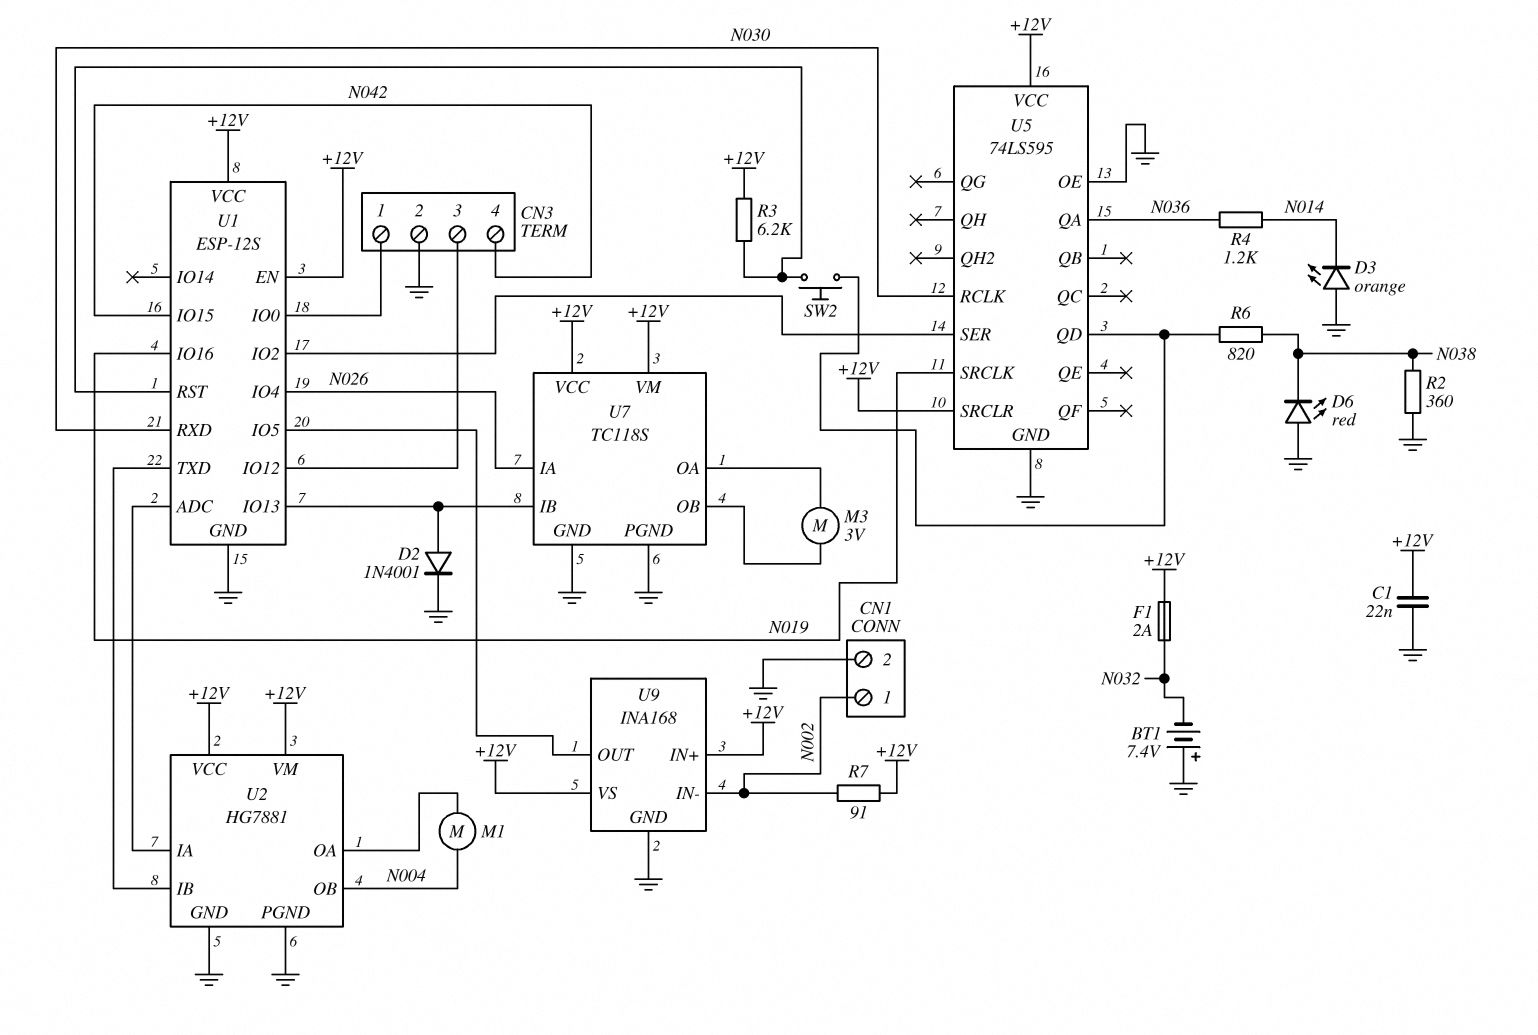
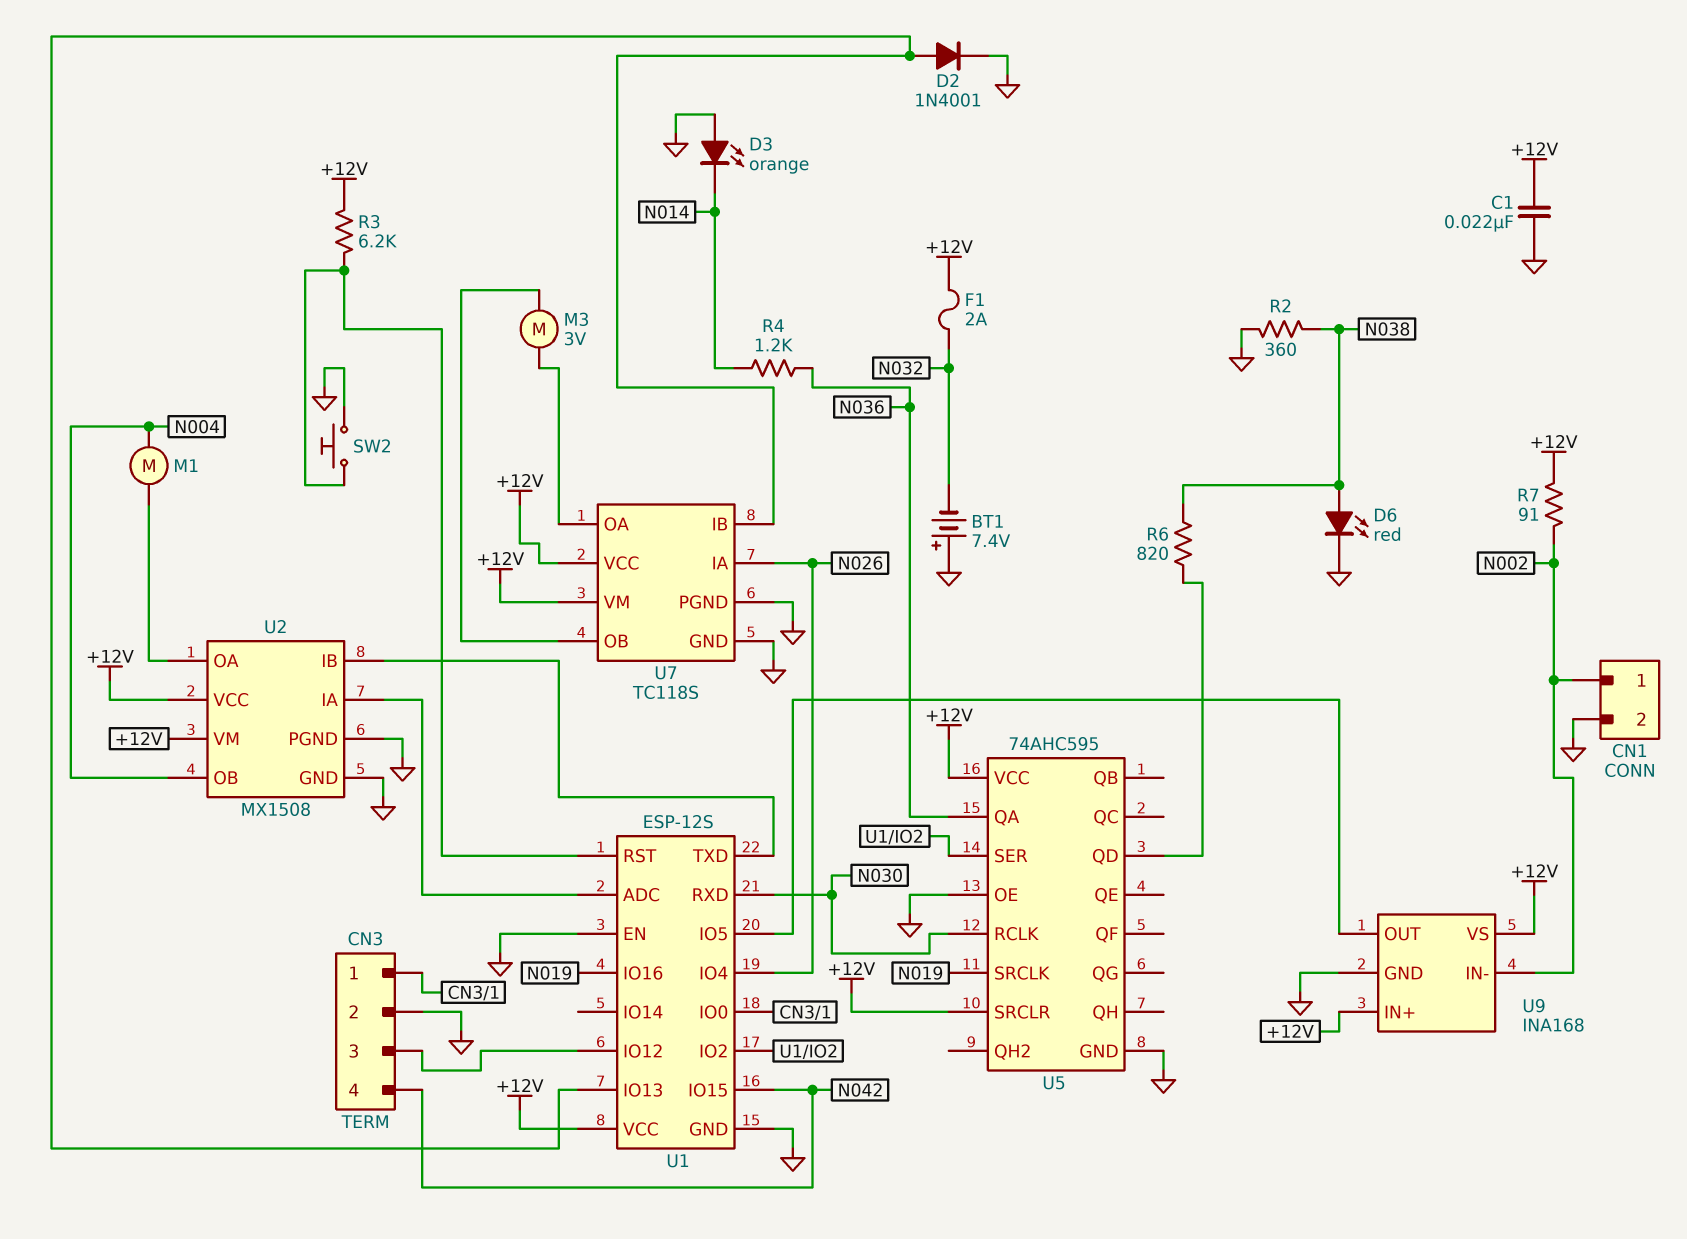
D6: LED red (A GND, K N038) -> LED red (A N038, K GND)
SW2: button (U1/RST, U5/QD) -> button (GND, U1/RST)
U1 pin EN: +12V -> GND
U2: HG7881 -> MX1508
U5: 74LS595 -> 74AHC595

